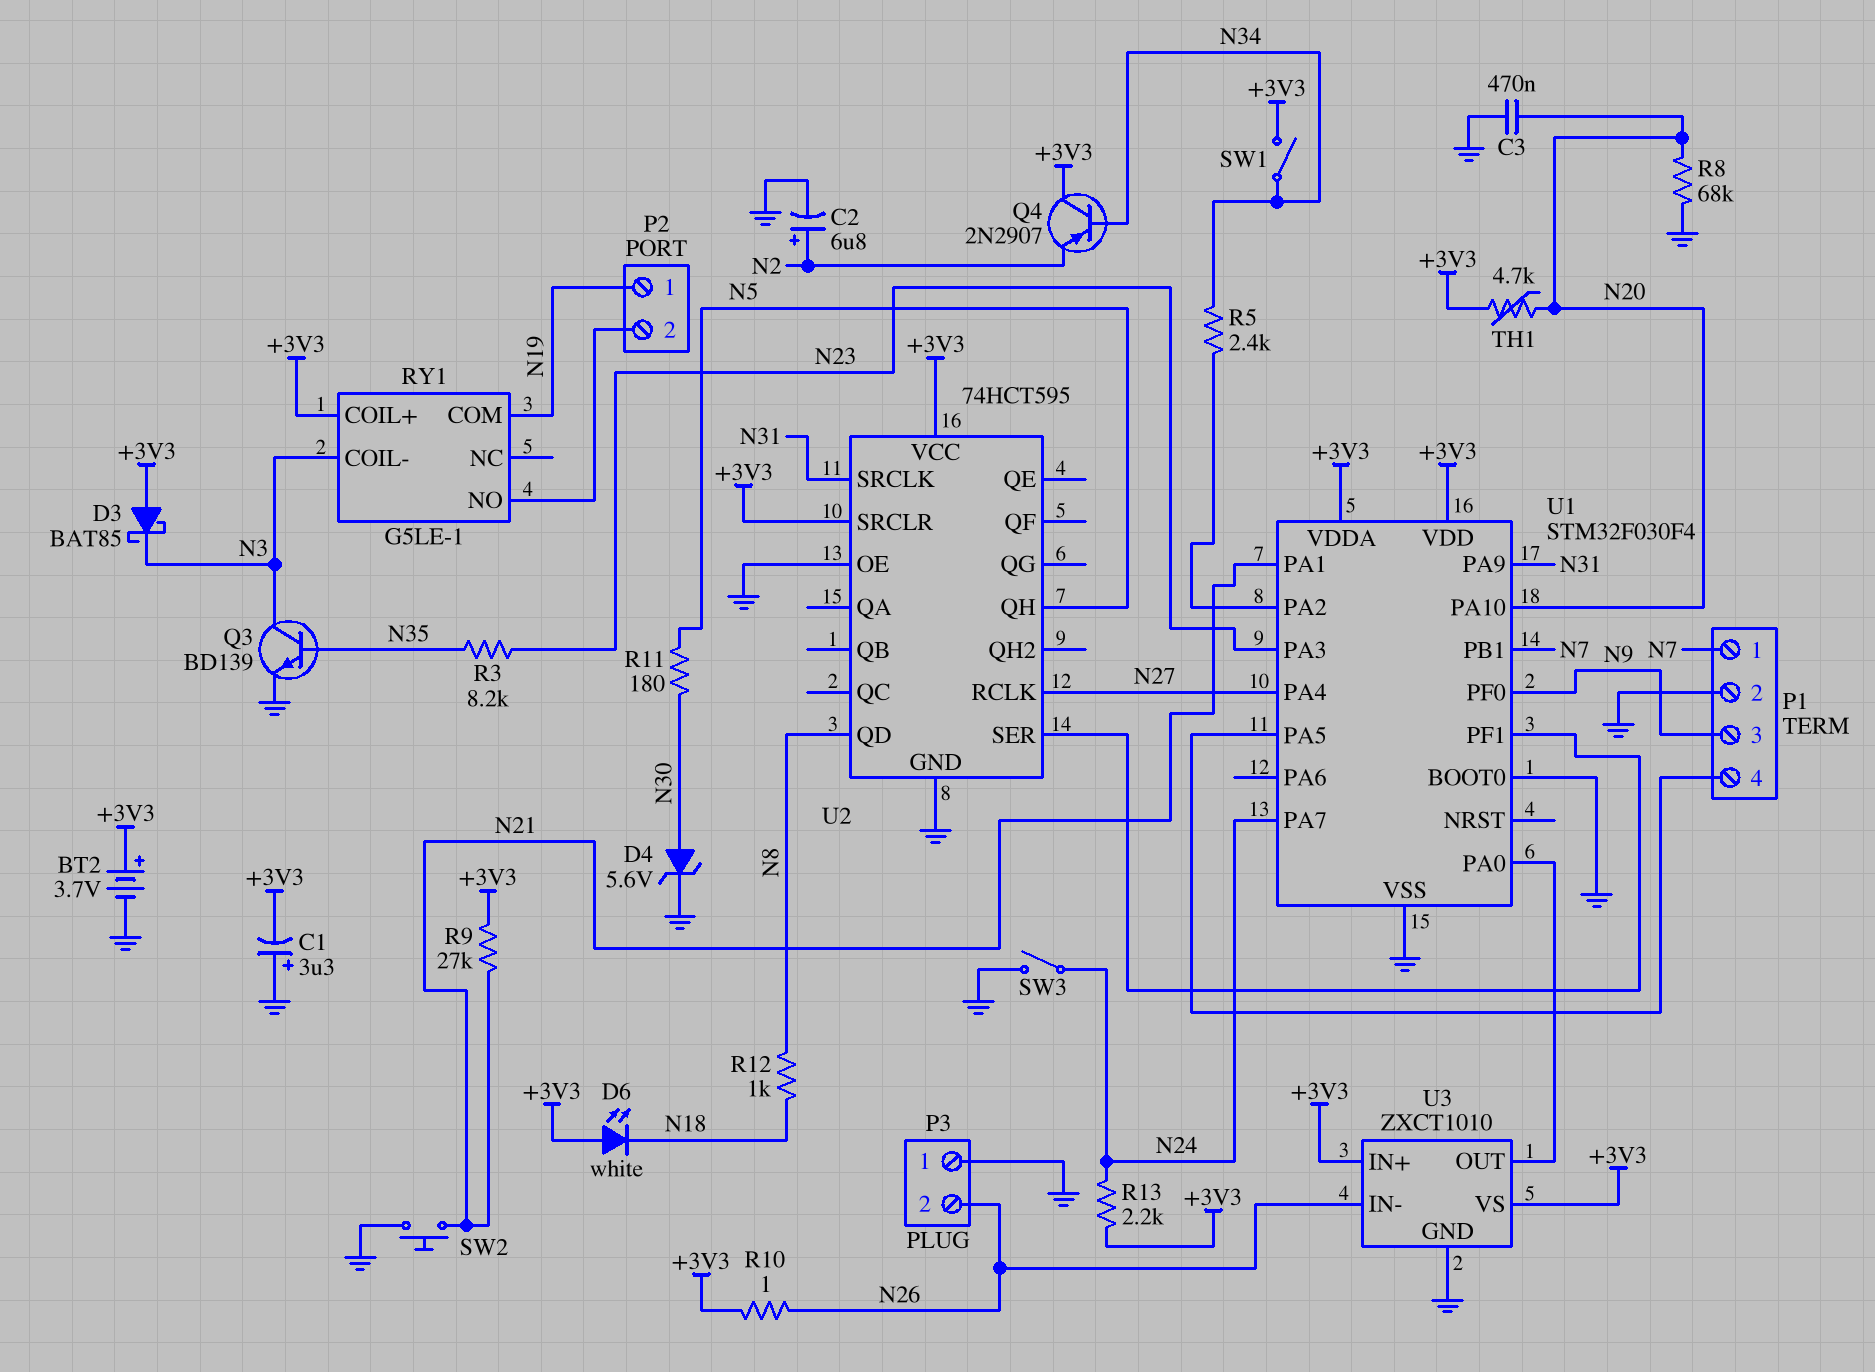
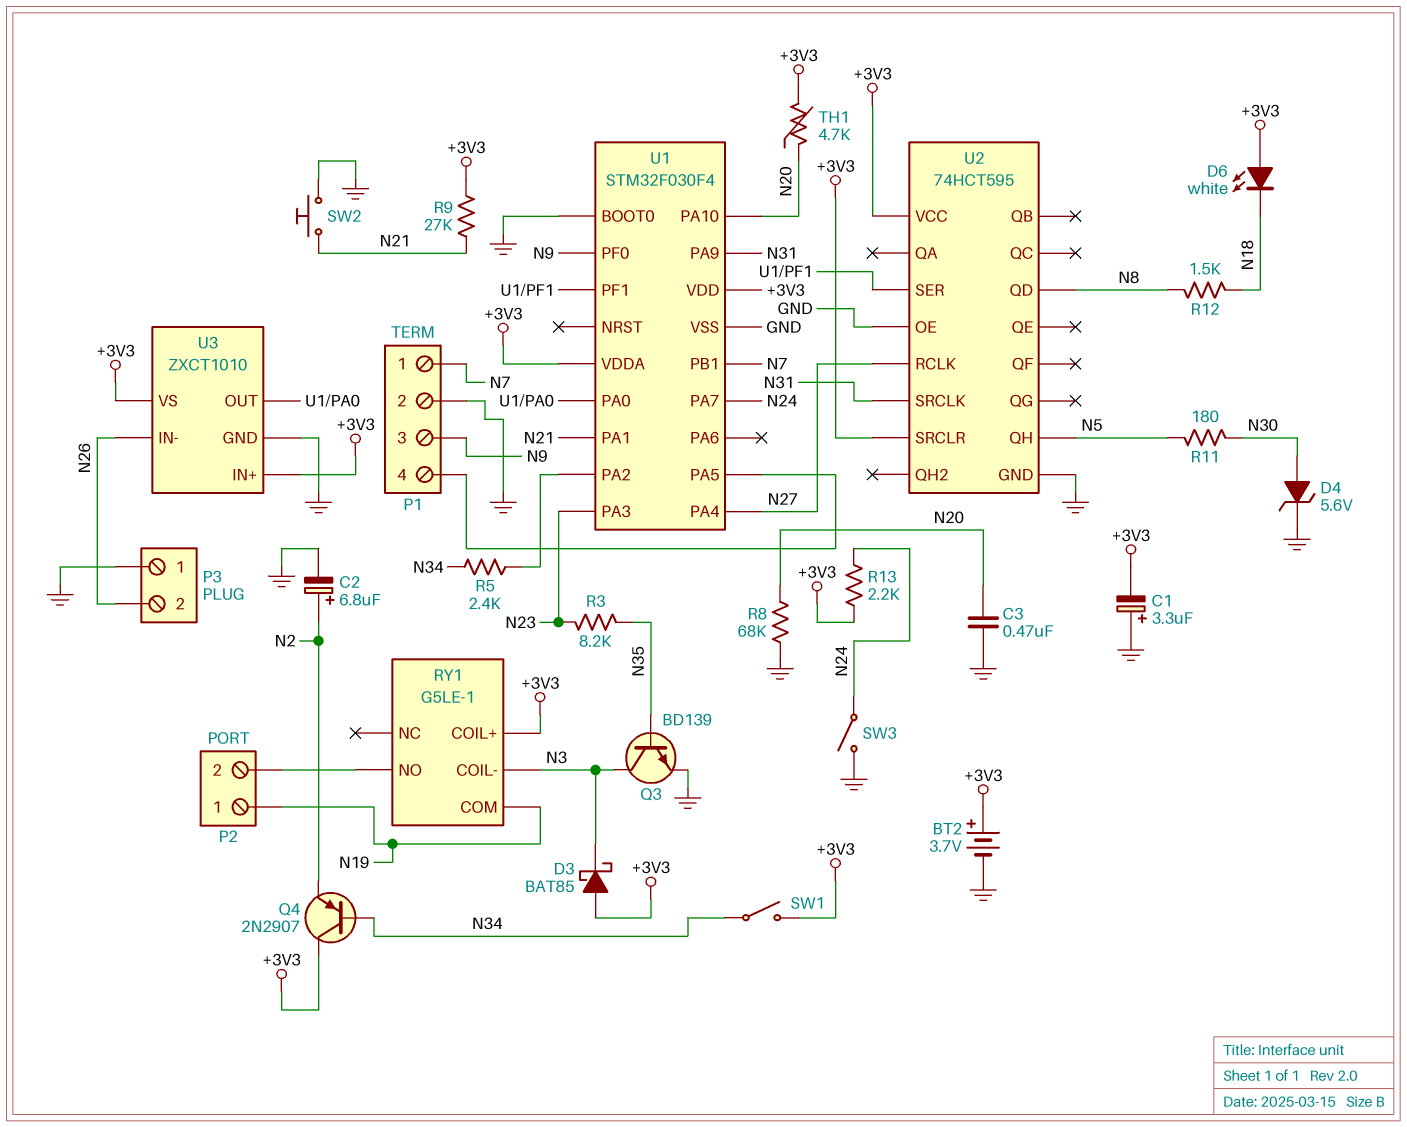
R10: 1 (+3V3, N26) -> none
R12: 1k (N8, N18) -> 1.5k (N8, N18)

